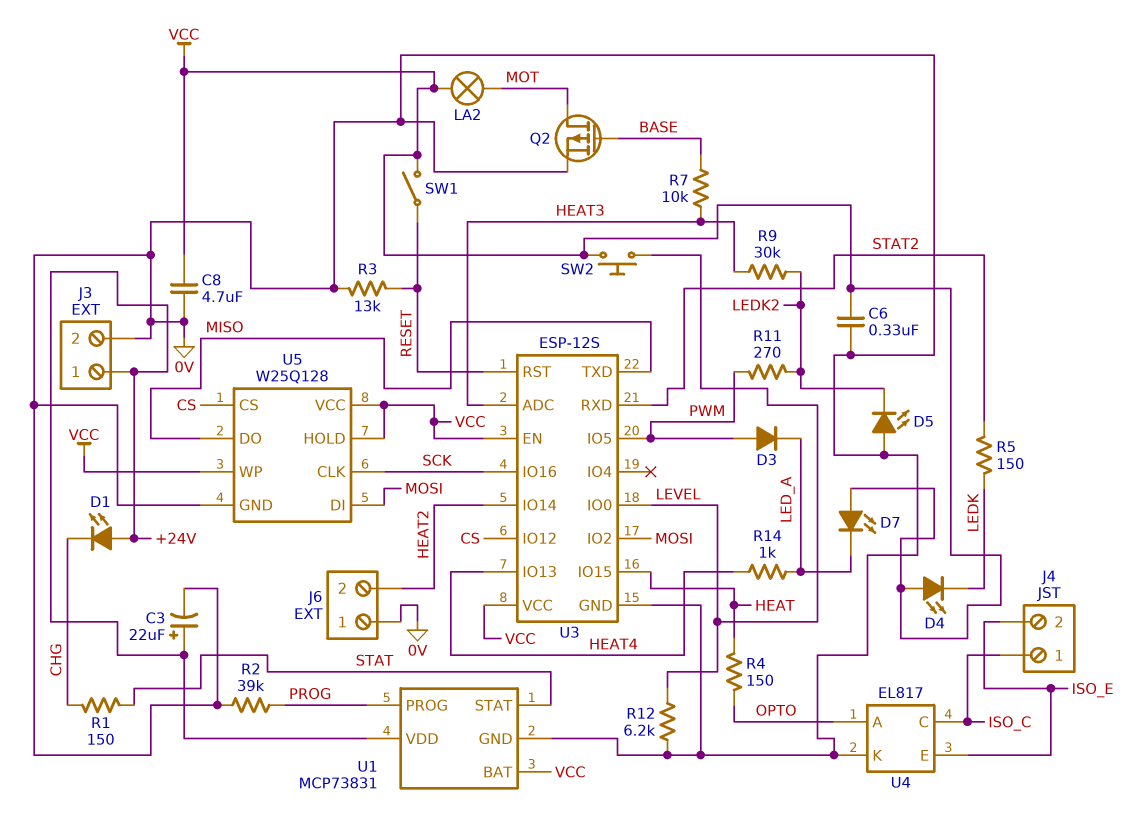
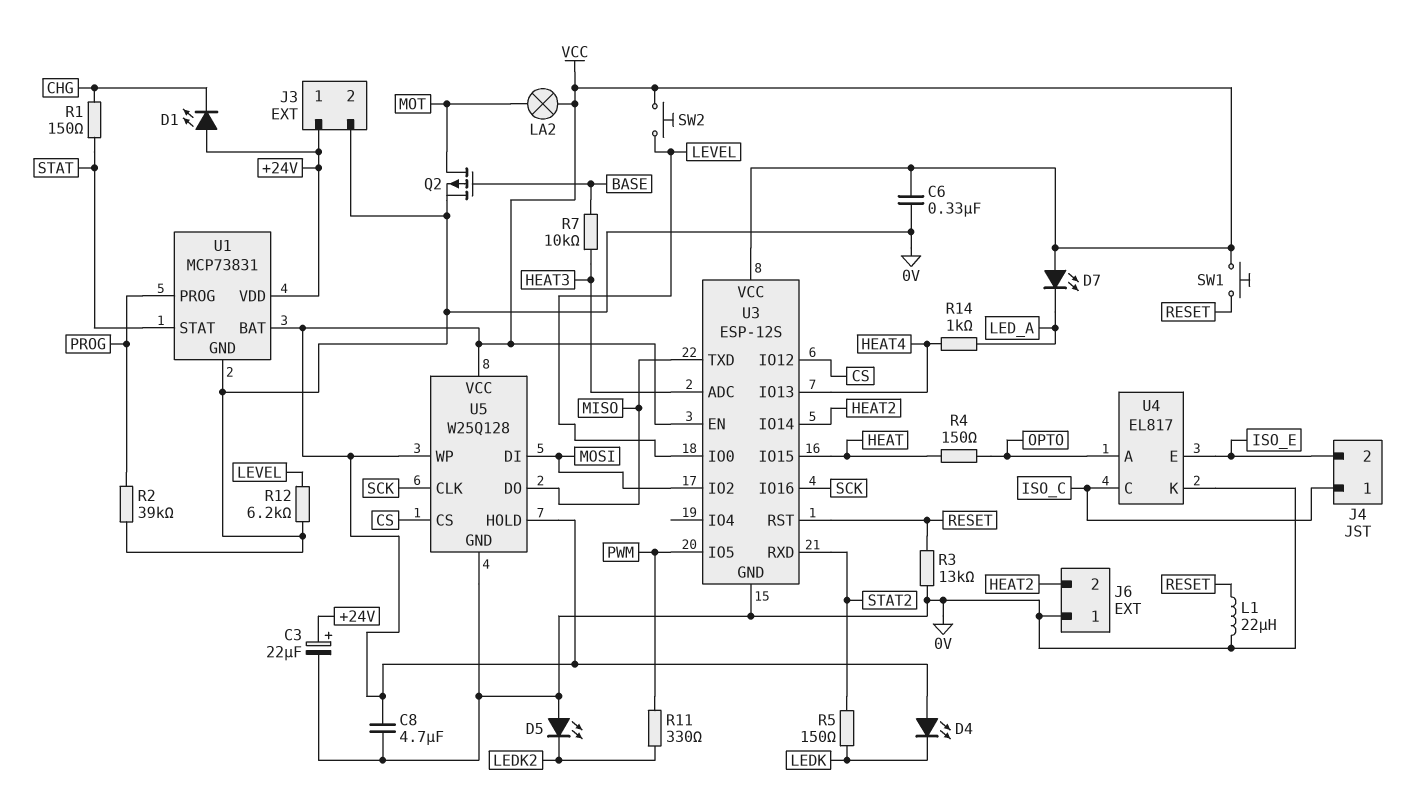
D3: diode (A PWM, K LED_A) -> none
L1: none -> 22uH (0V, RESET)
R9: 30k (HEAT3, LEDK2) -> none
R11: 270 (LEDK2, PWM) -> 330 (LEDK2, PWM)
SW1: switch (RESET, VCC) -> button (RESET, VCC)

